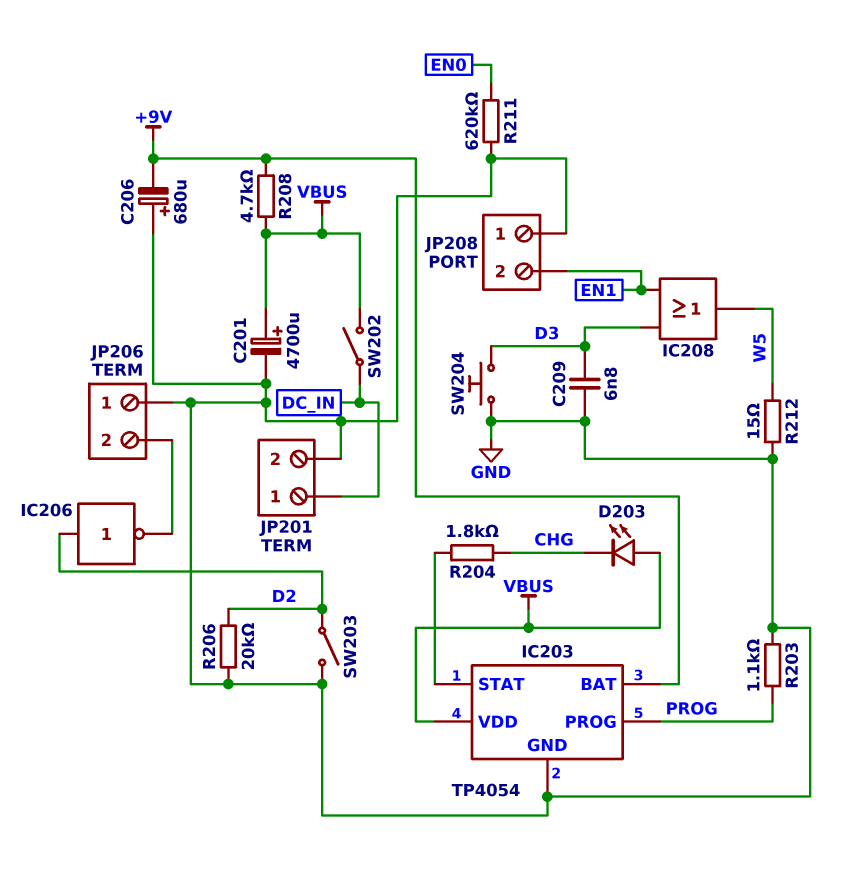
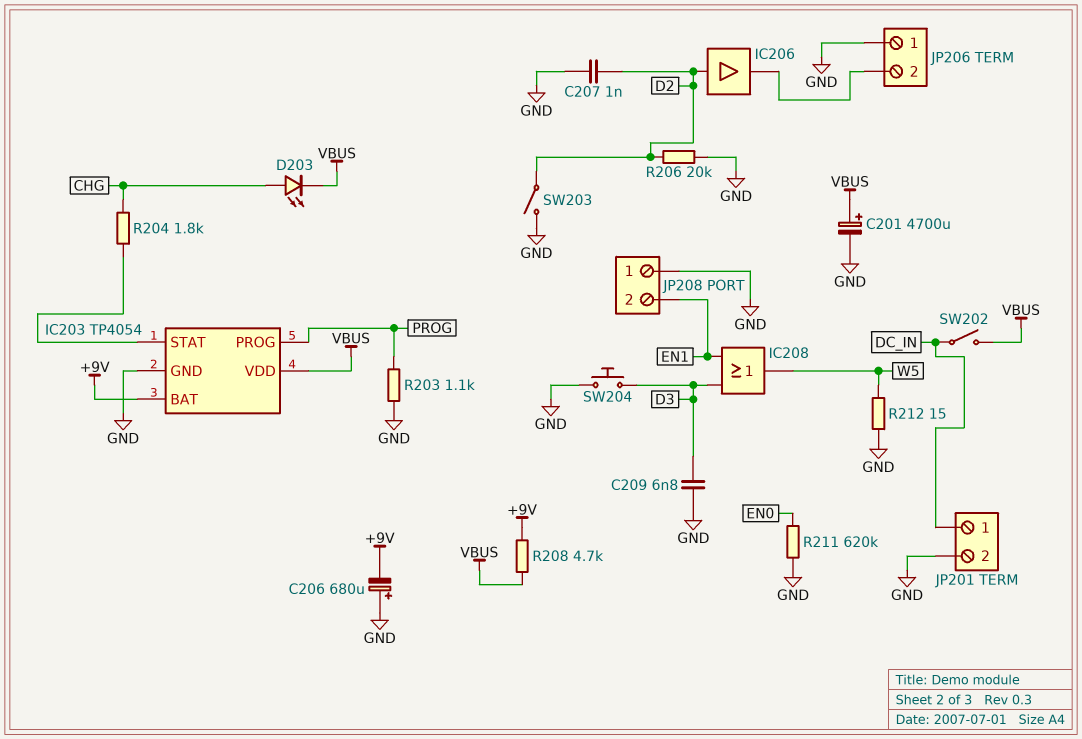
C207: none -> 1nF (D2, GND)
D203: LED (A VBUS, K CHG) -> LED (A CHG, K VBUS)
IC206: NOT (in D2, out JP206/2) -> buffer (in D2, out JP206/2)

